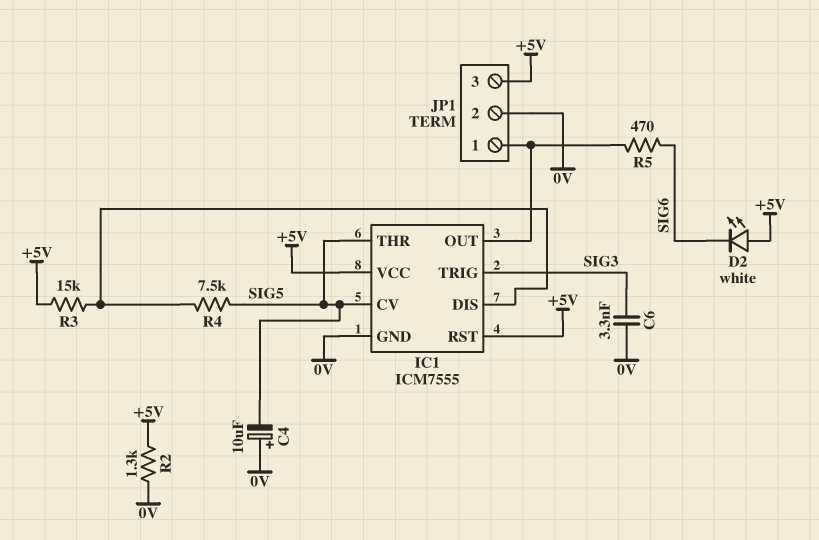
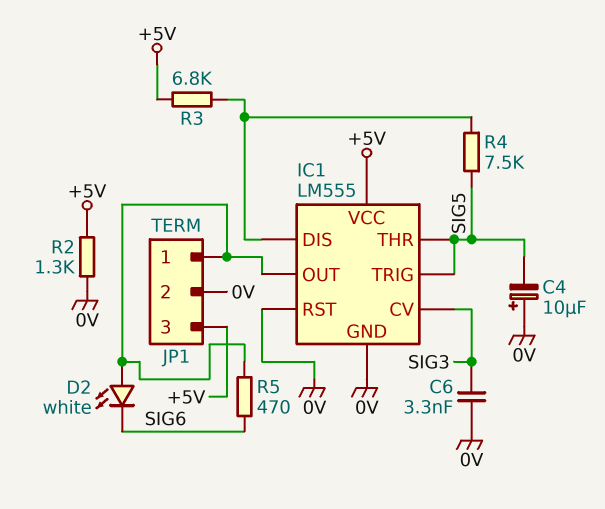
D2: LED white (A +5V, K SIG6) -> LED white (A IC1/OUT, K SIG6)
IC1: ICM7555 -> LM555
IC1 pin CV: SIG5 -> SIG3
IC1 pin RST: +5V -> 0V
IC1 pin TRIG: SIG3 -> SIG5
R3: 15k (+5V, IC1/DIS) -> 6.8k (+5V, IC1/DIS)

